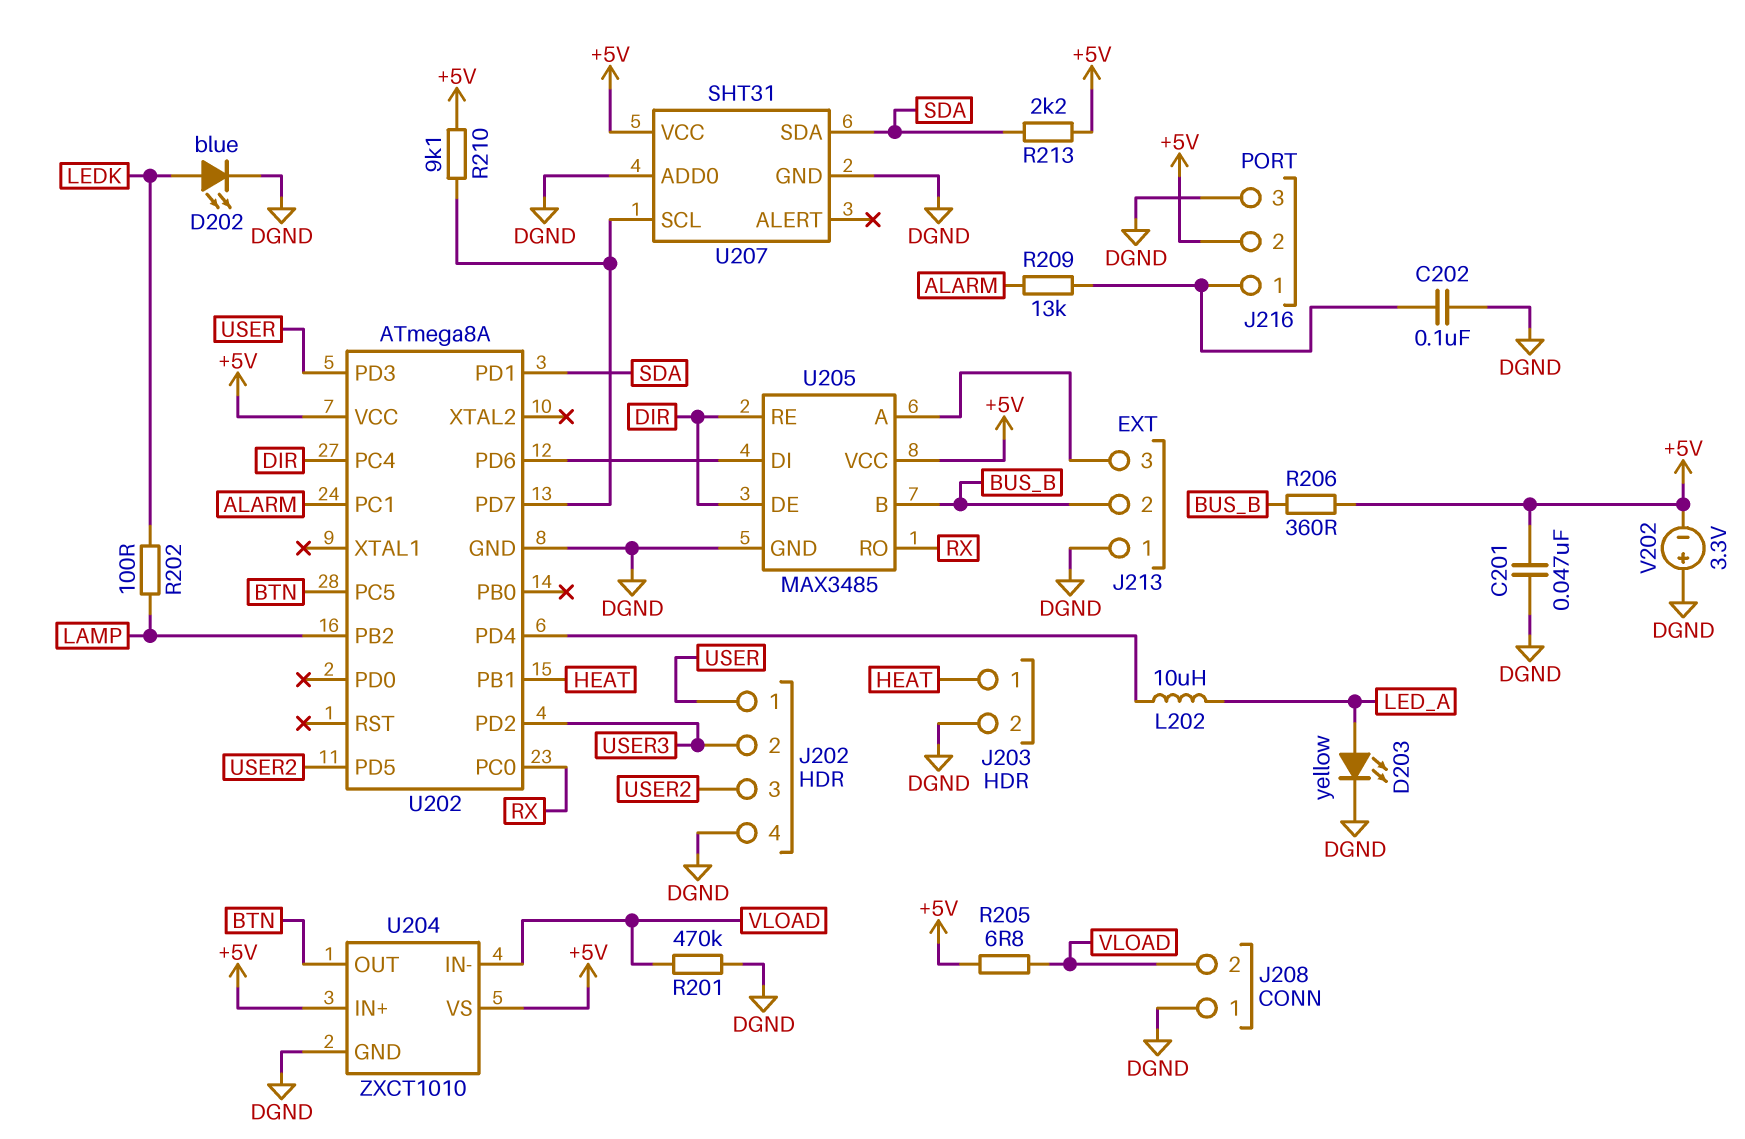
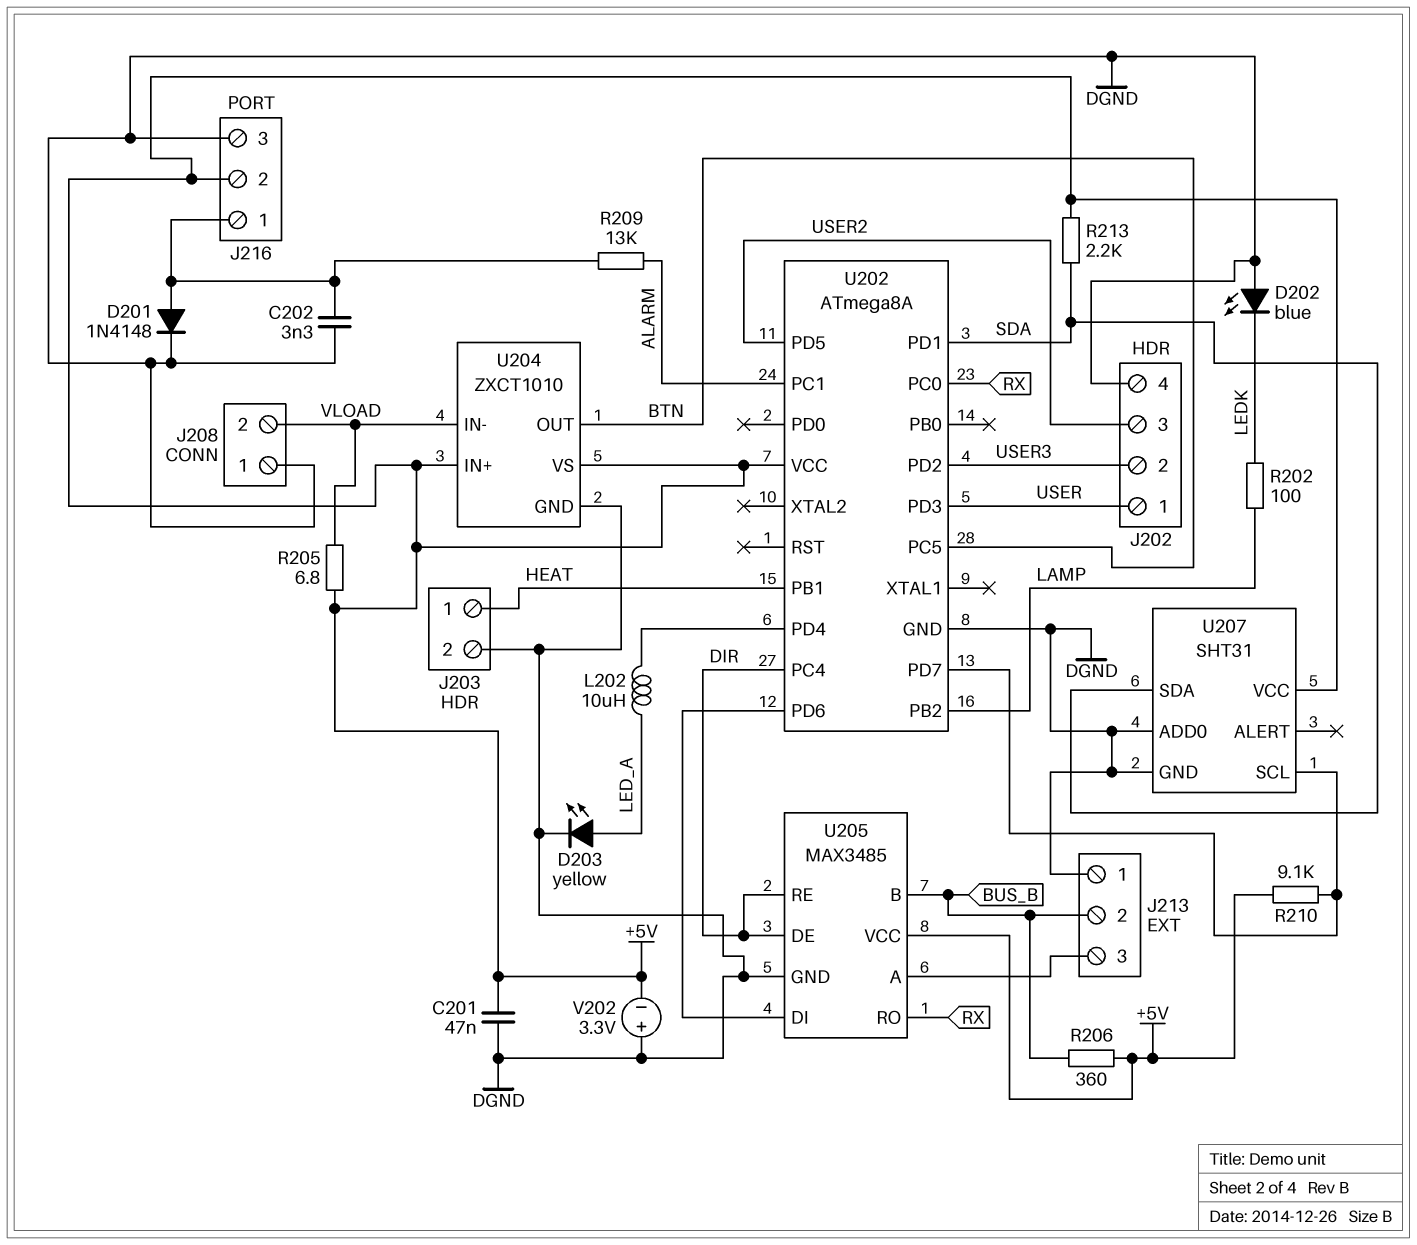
C202: 100nF (DGND, J216/1) -> 3.3nF (DGND, J216/1)
D201: none -> diode 1N4148 (A J216/1, K DGND)
D202: LED blue (A LEDK, K DGND) -> LED blue (A DGND, K LEDK)
R201: 470k (DGND, VLOAD) -> none

